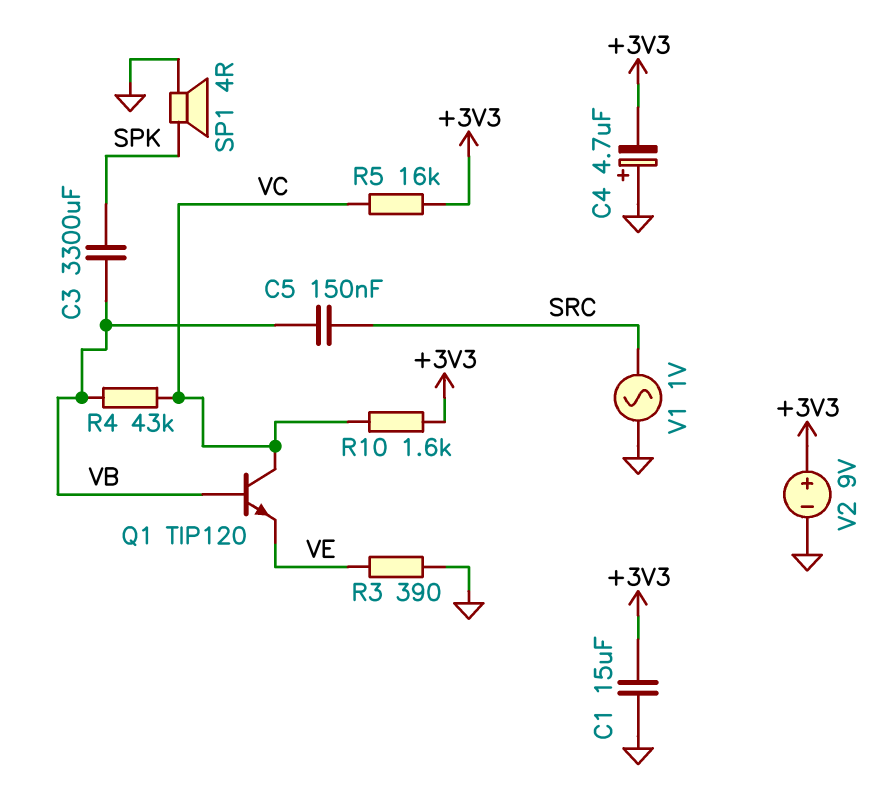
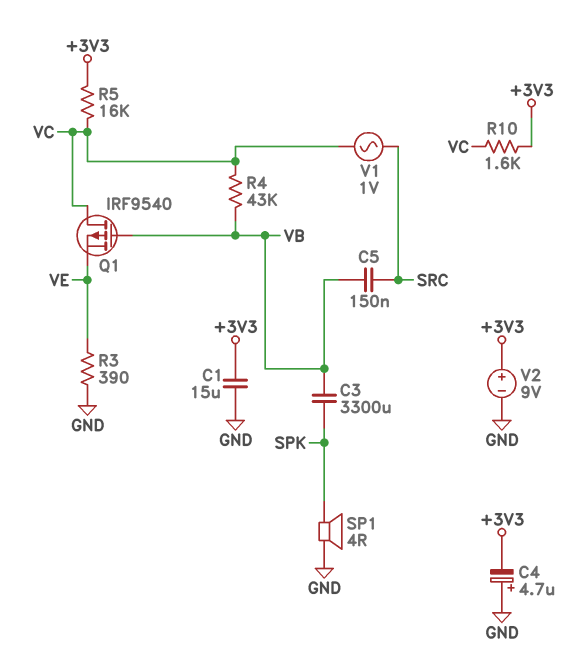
Q1: NPN TIP120 (B VB, C VC, E VE) -> PMOS IRF9540 (G VB, D VC, S VE)
V1: AC 1V (GND, SRC) -> AC 1V (SRC, VC)

